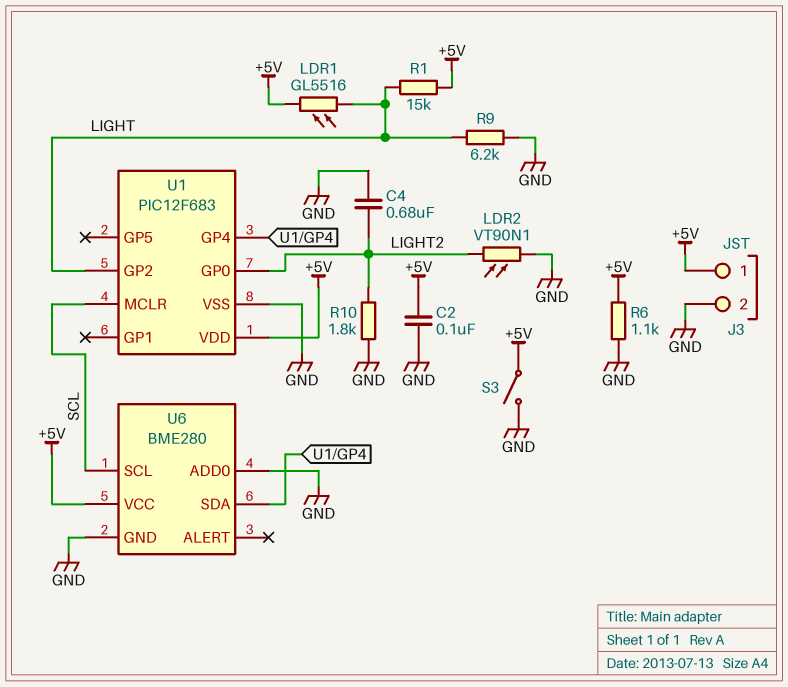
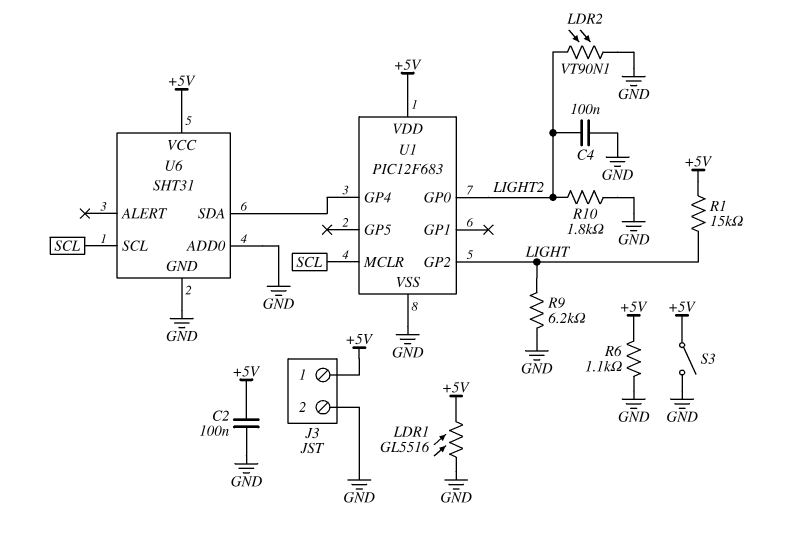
C4: 680nF (GND, LIGHT2) -> 100nF (GND, LIGHT2)
LDR1: GL5516 (+5V, LIGHT) -> GL5516 (+5V, GND)
U6: BME280 -> SHT31

